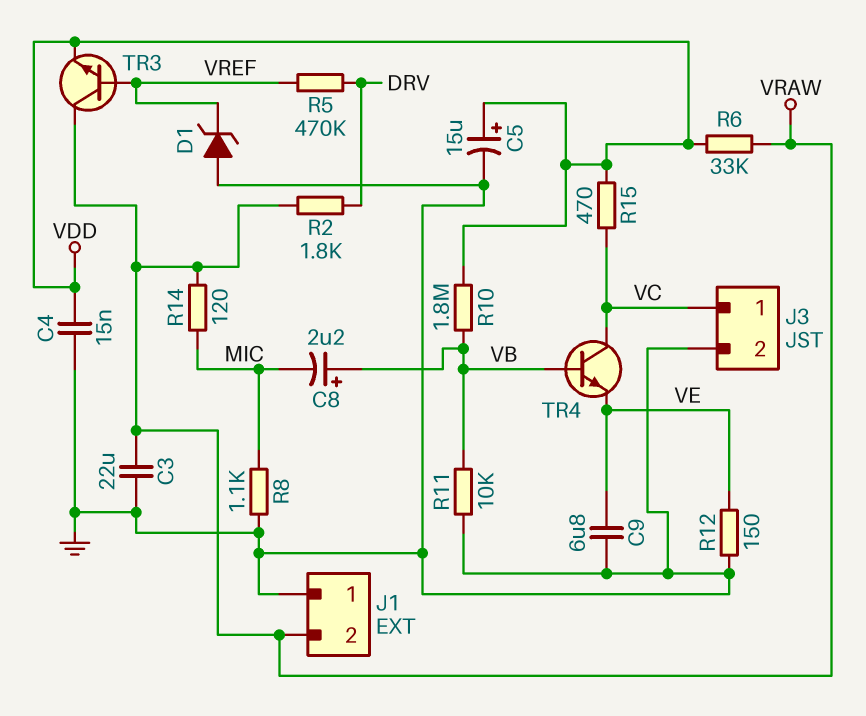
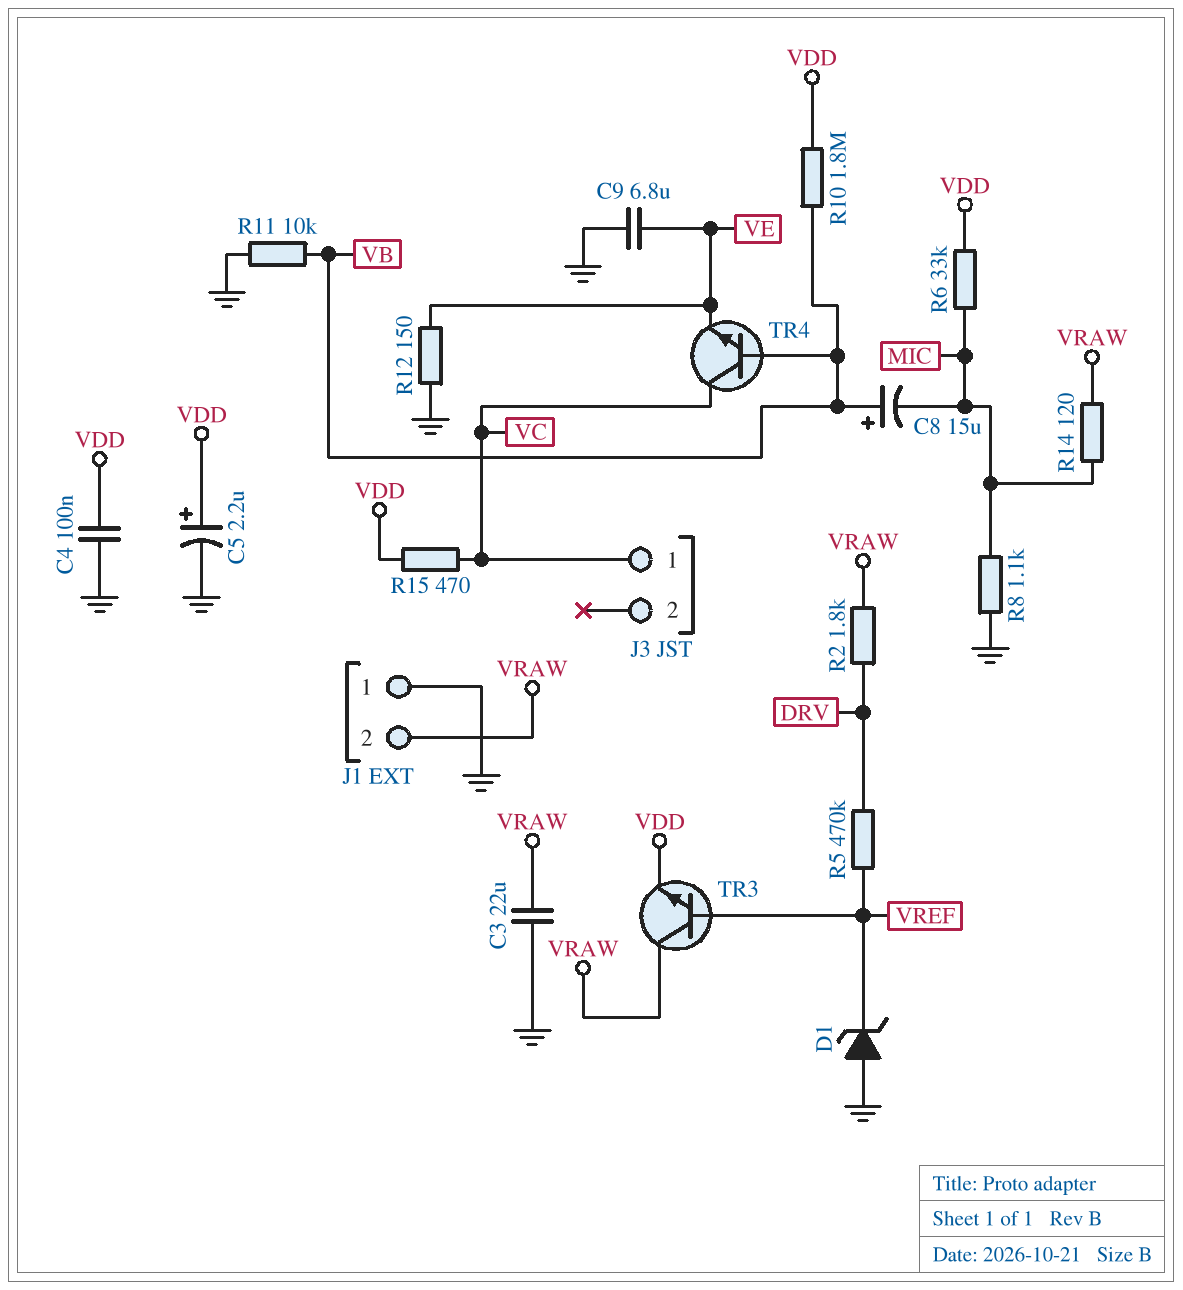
C4: 15nF (GND, VDD) -> 100nF (GND, VDD)
C5: 15uF (plus VDD, minus GND) -> 2.2uF (plus VDD, minus GND)
C8: 2.2uF (plus VB, minus MIC) -> 15uF (plus VB, minus MIC)
J3 pin 2: GND -> none
R6: 33k (VDD, VRAW) -> 33k (MIC, VDD)

